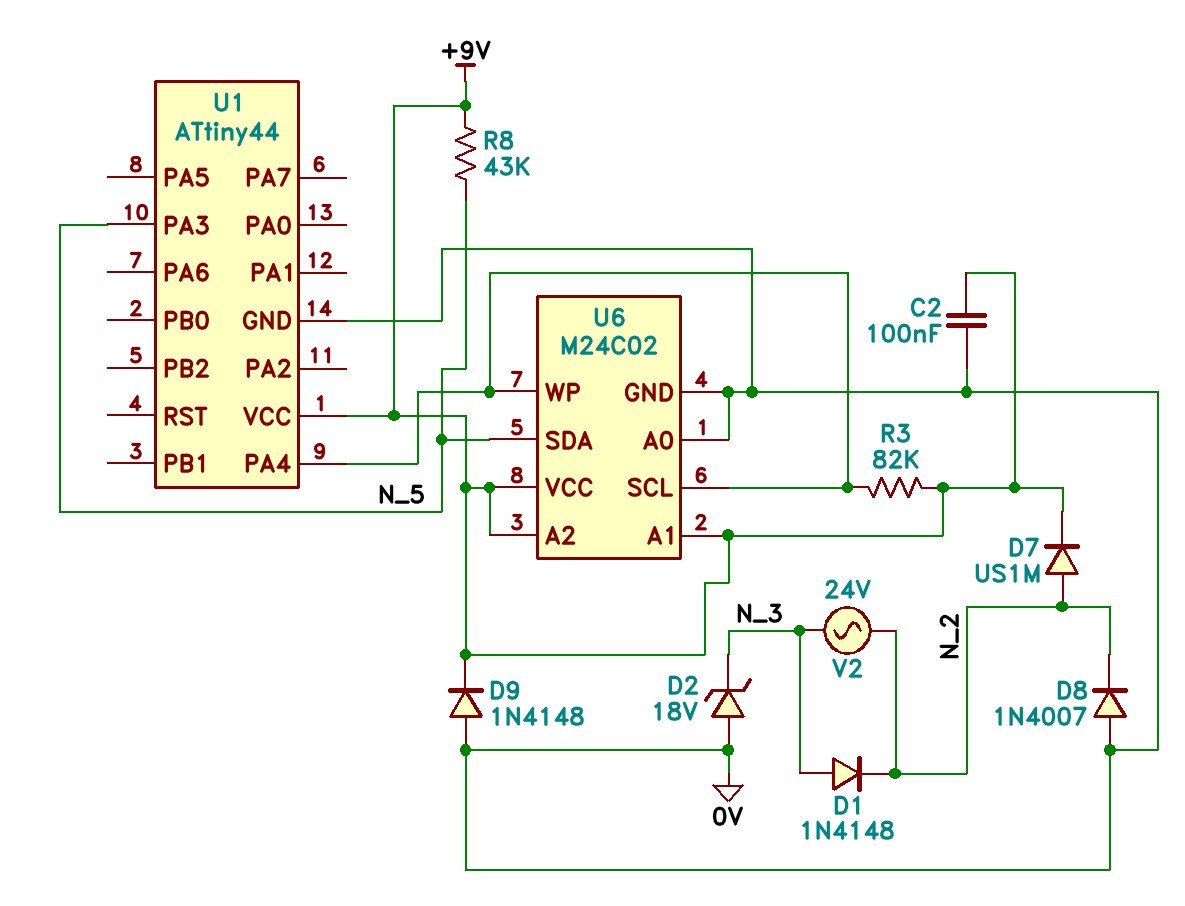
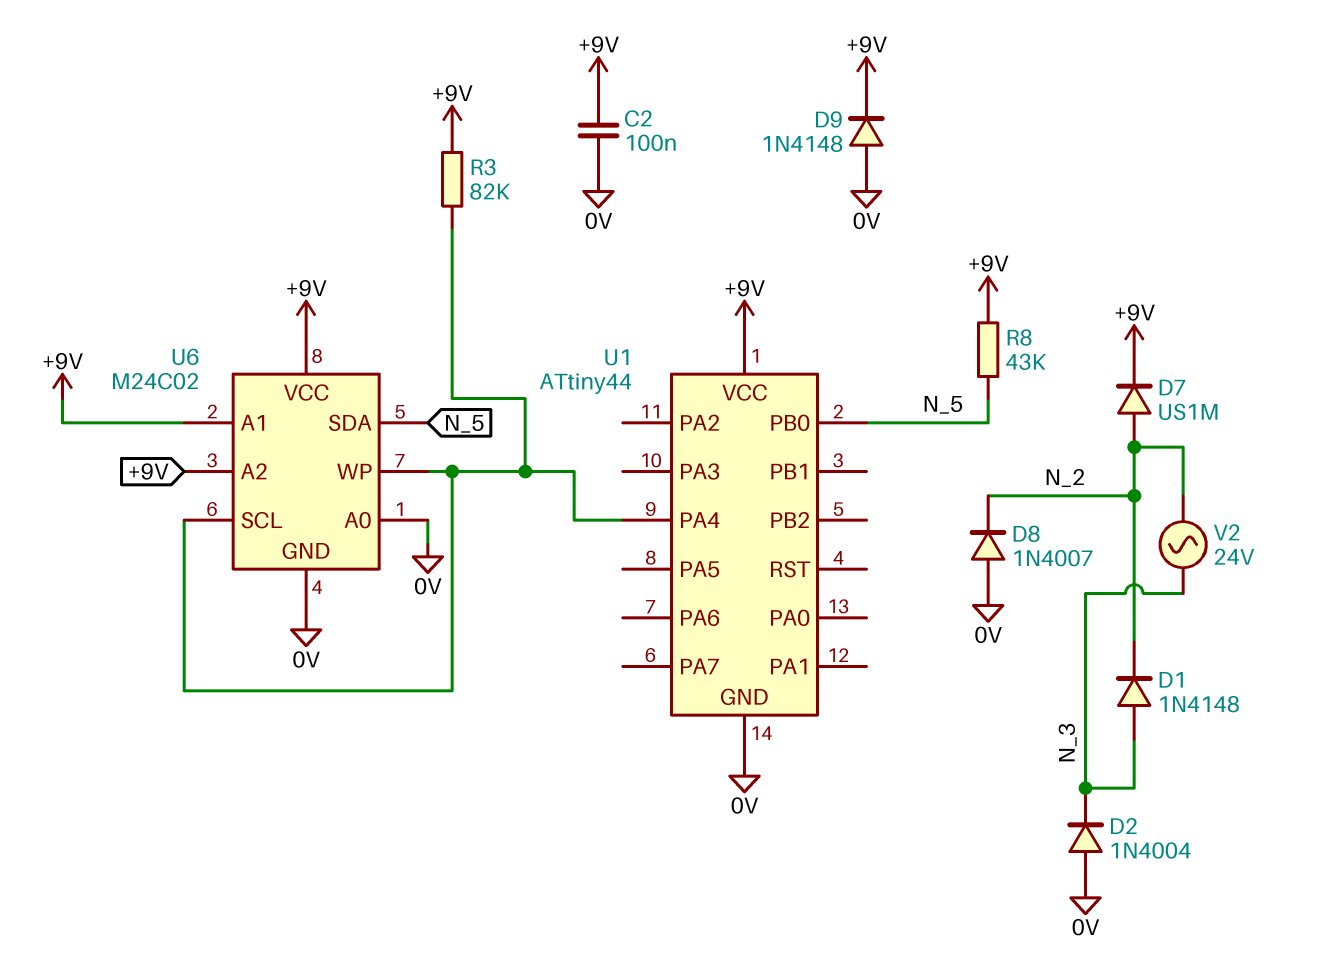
D2: zener 18V (A 0V, K N_3) -> diode 1N4004 (A 0V, K N_3)
U1 pin PA3: N_5 -> none
U1 pin PB0: none -> N_5

